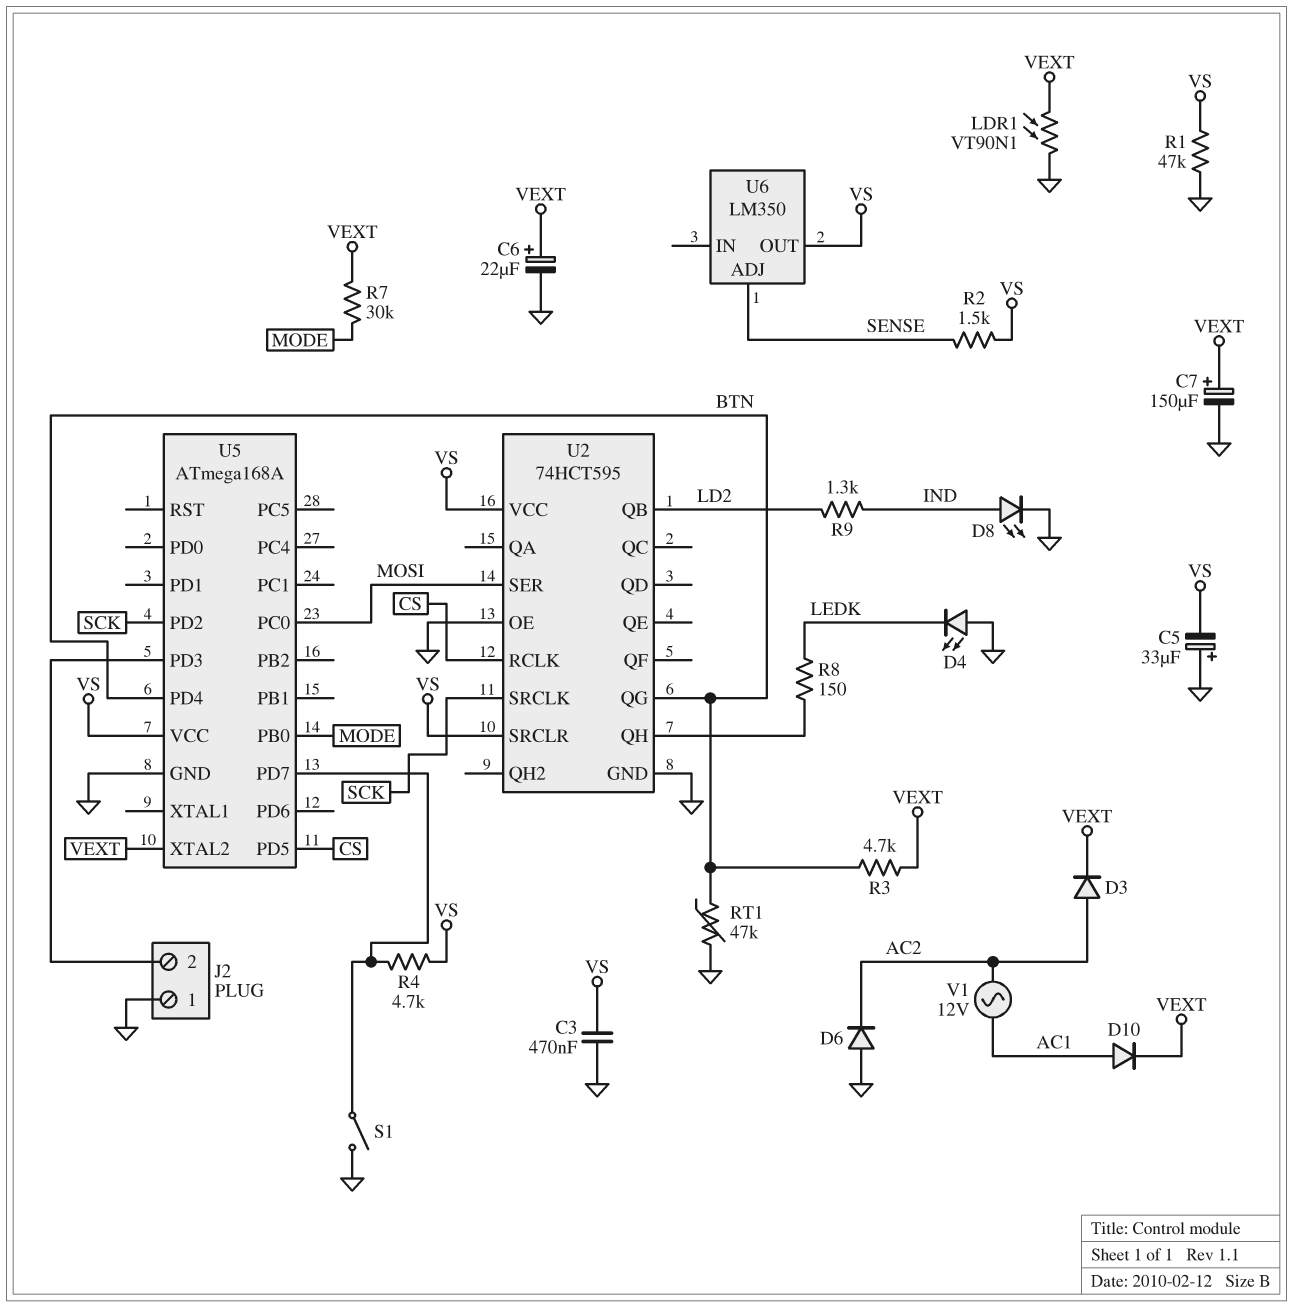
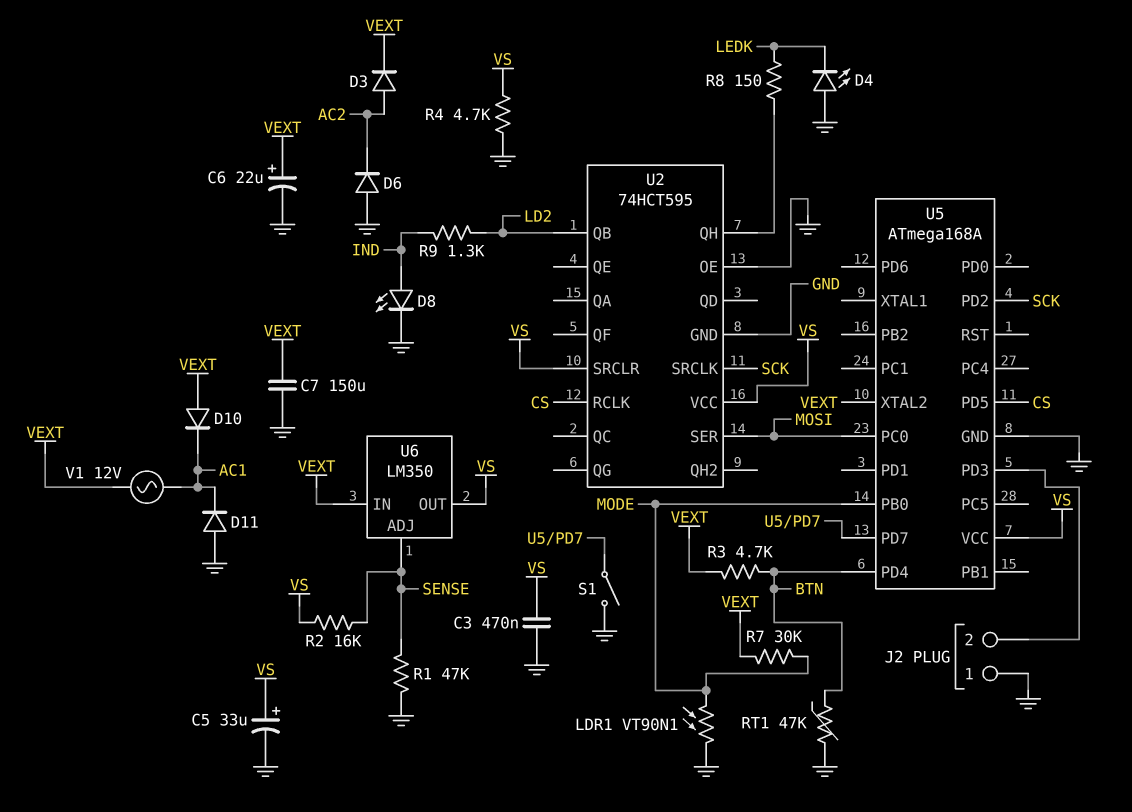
C5: 33uF (plus GND, minus VS) -> 33uF (plus VS, minus GND)
C7: 150uF (plus VEXT, minus GND) -> 150uF (GND, VEXT)
D10: diode (A AC1, K VEXT) -> diode (A VEXT, K AC1)
D11: none -> diode (A GND, K AC1)
LDR1: VT90N1 (GND, VEXT) -> VT90N1 (GND, MODE)
R1: 47k (GND, VS) -> 47k (GND, SENSE)
R2: 1.5k (SENSE, VS) -> 16k (SENSE, VS)
R4: 4.7k (U5/PD7, VS) -> 4.7k (GND, VS)
U2 pin QG: BTN -> none
U6 pin IN: none -> VEXT
V1: AC 12V (AC1, AC2) -> AC 12V (AC1, VEXT)

